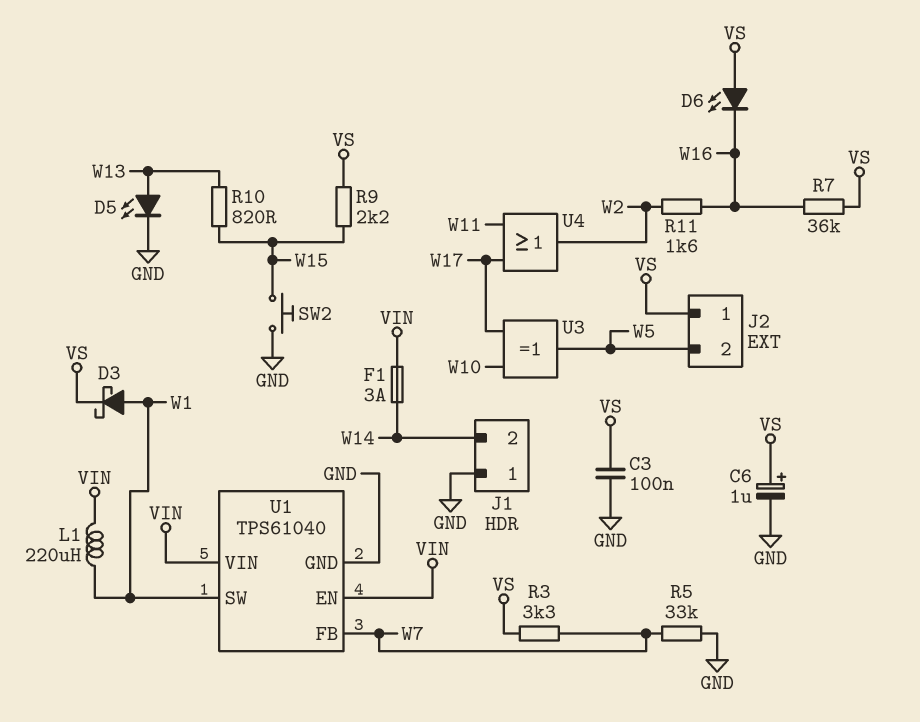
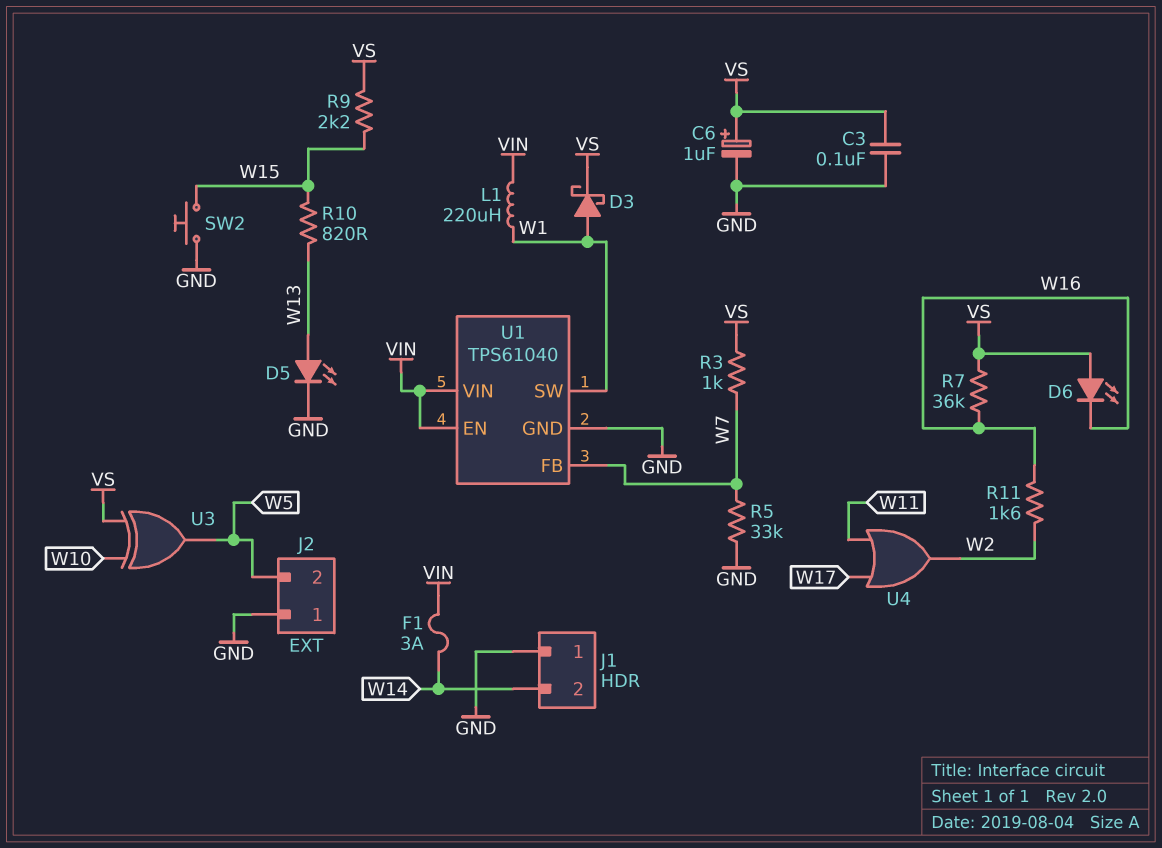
J2 pin 1: VS -> GND
R3: 3.3k (VS, W7) -> 1k (VS, W7)
U3: XOR (in W10, in W17, out W5) -> XOR (in VS, in W10, out W5)

